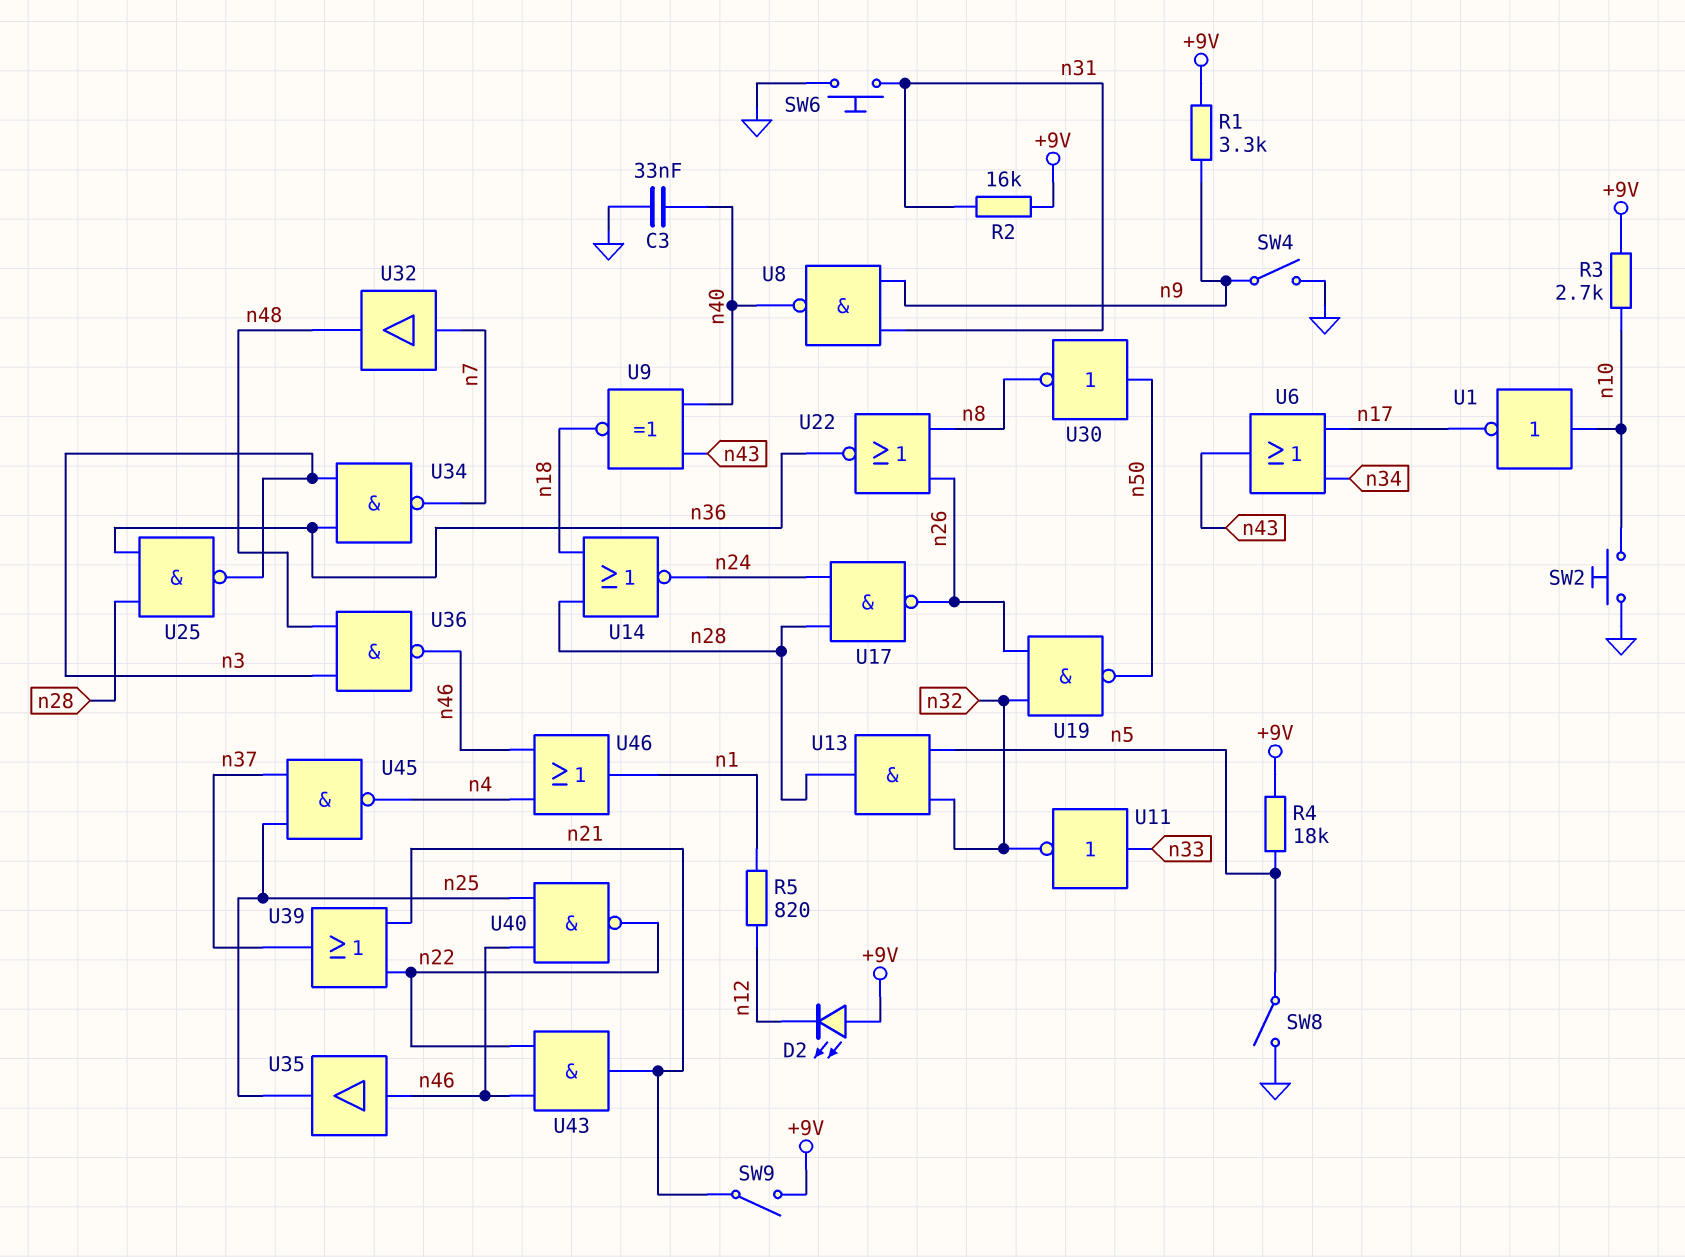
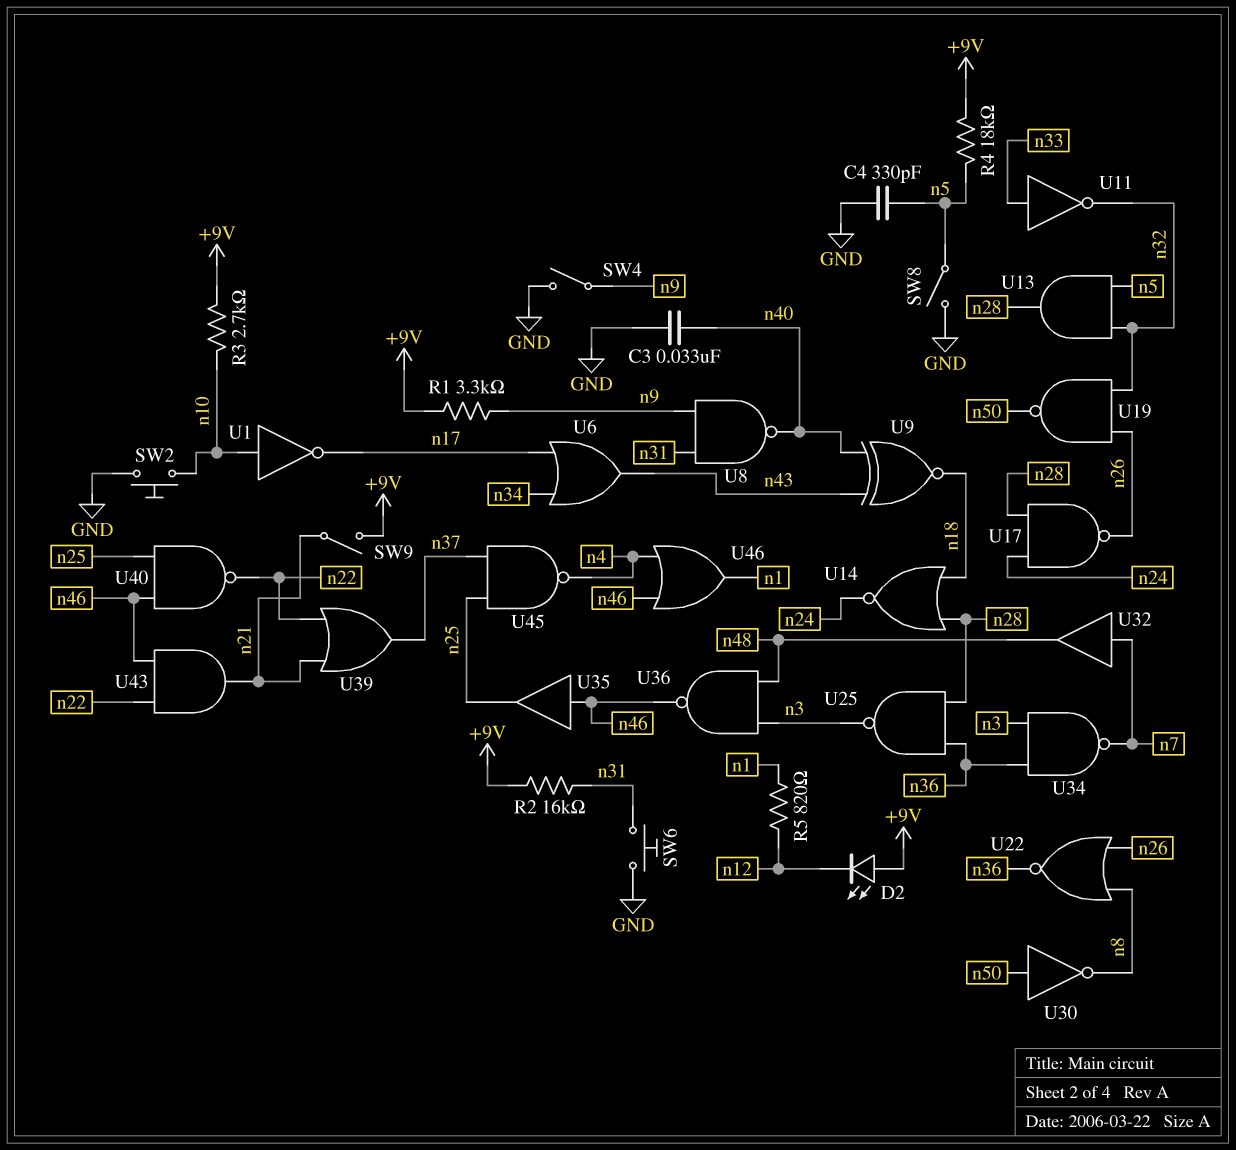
C4: none -> 330pF (GND, n5)

